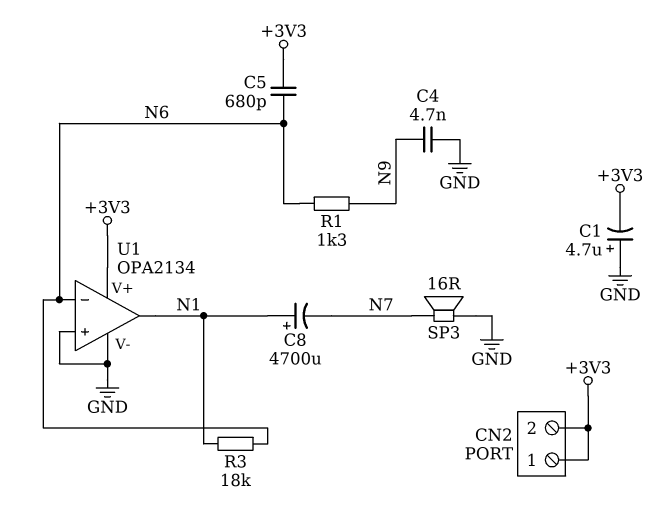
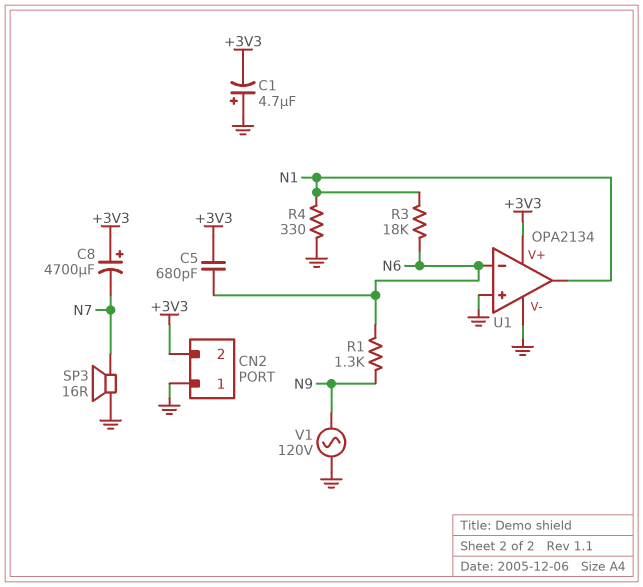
C4: 4.7nF (GND, N9) -> none
C8: 4700uF (plus N1, minus N7) -> 4700uF (plus +3V3, minus N7)
CN2 pin 1: +3V3 -> GND
R4: none -> 330 (GND, N1)
V1: none -> AC 120V (GND, N9)

